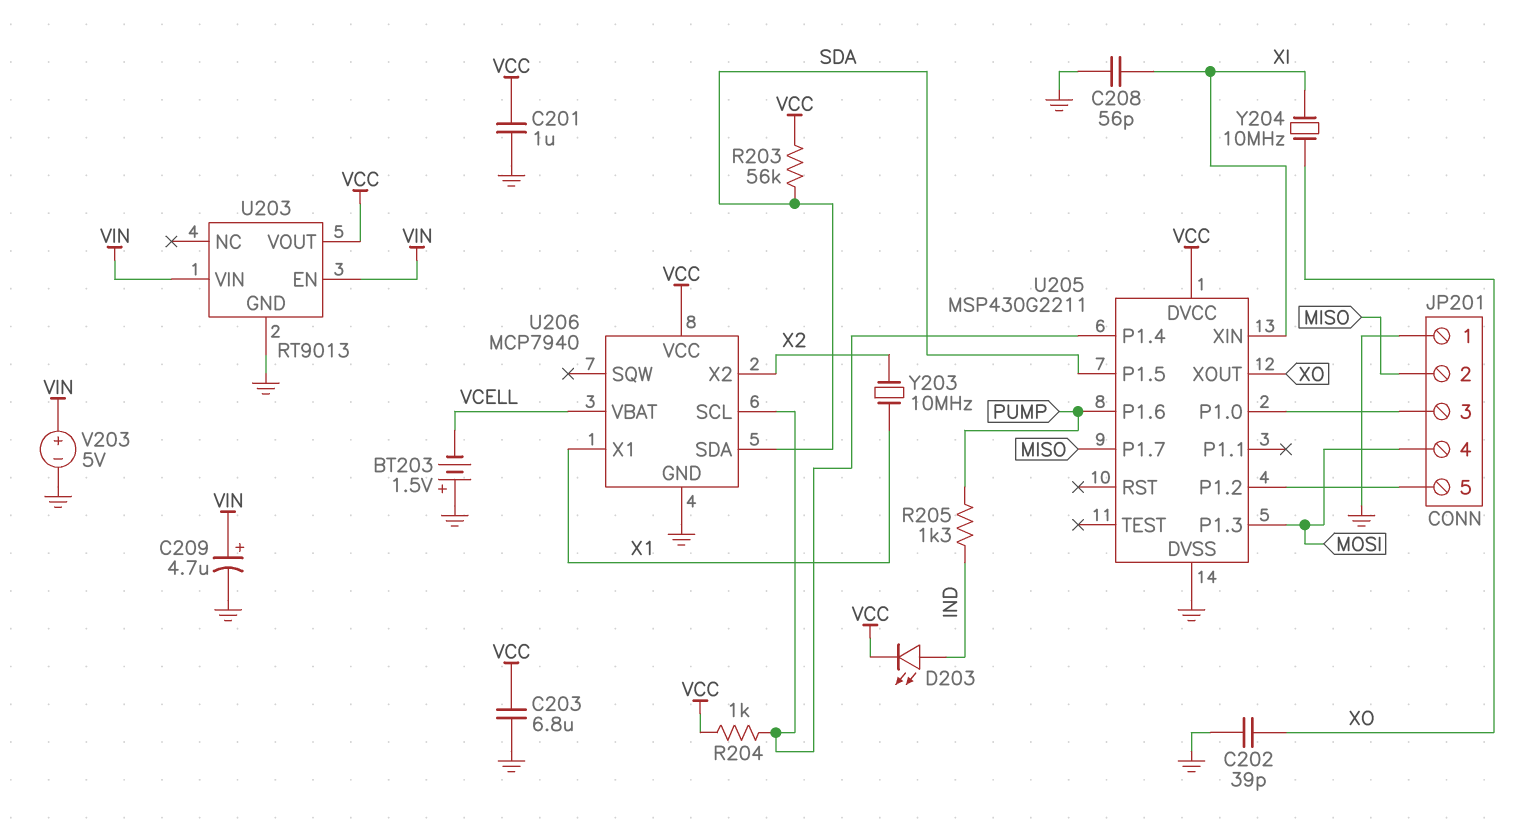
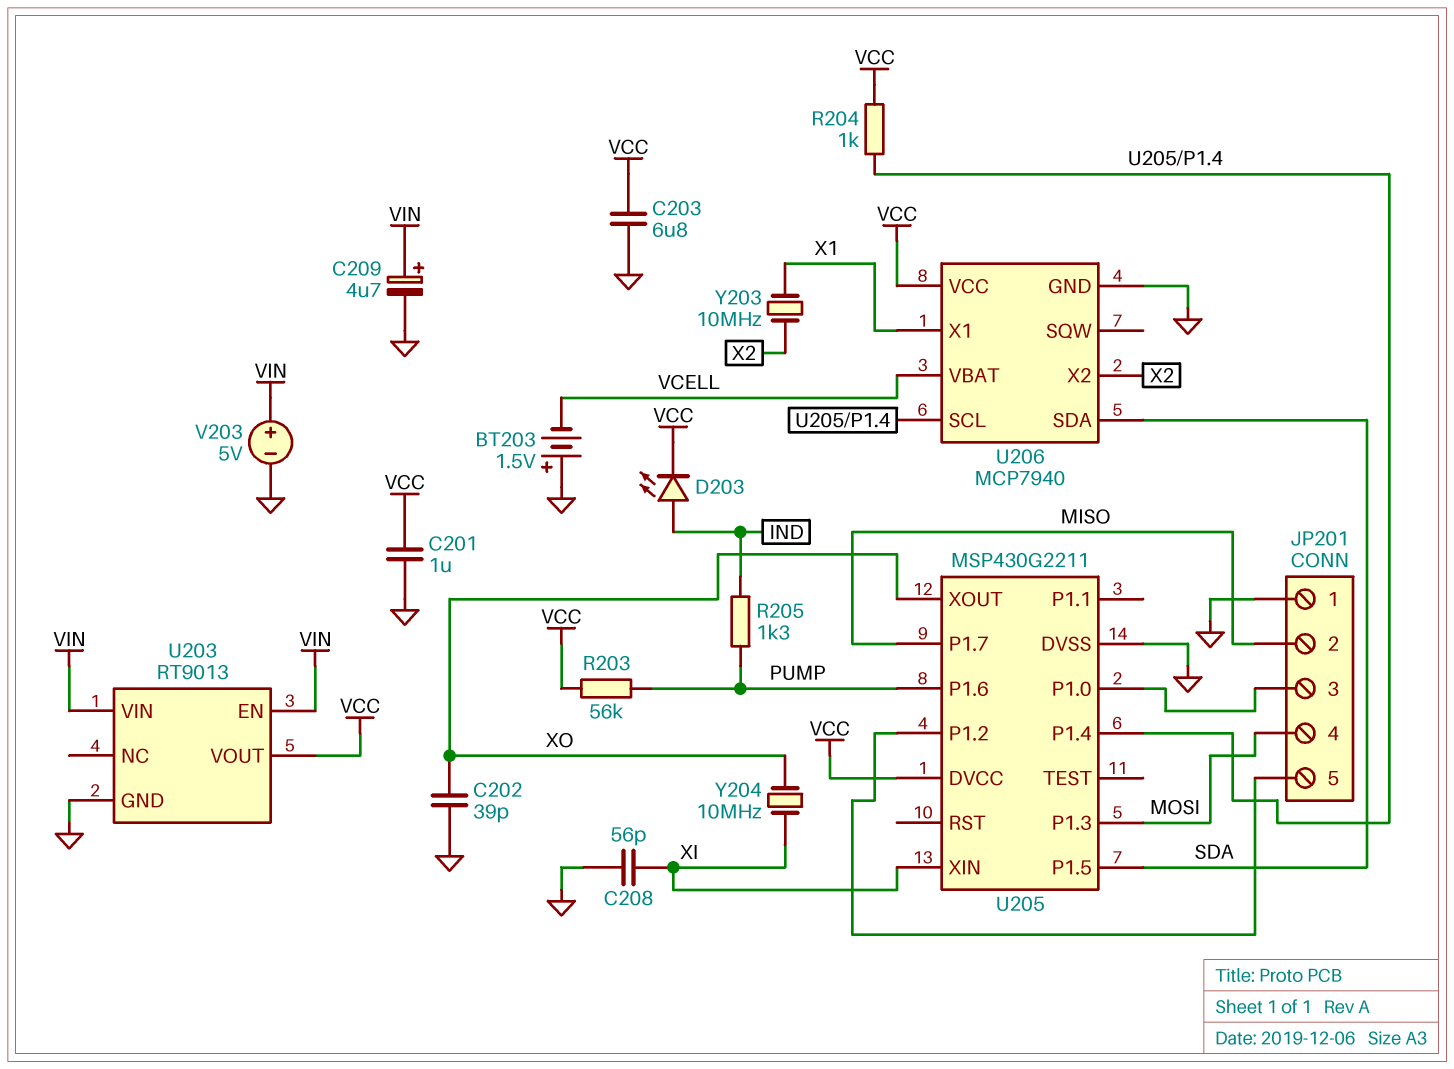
R203: 56k (SDA, VCC) -> 56k (PUMP, VCC)

